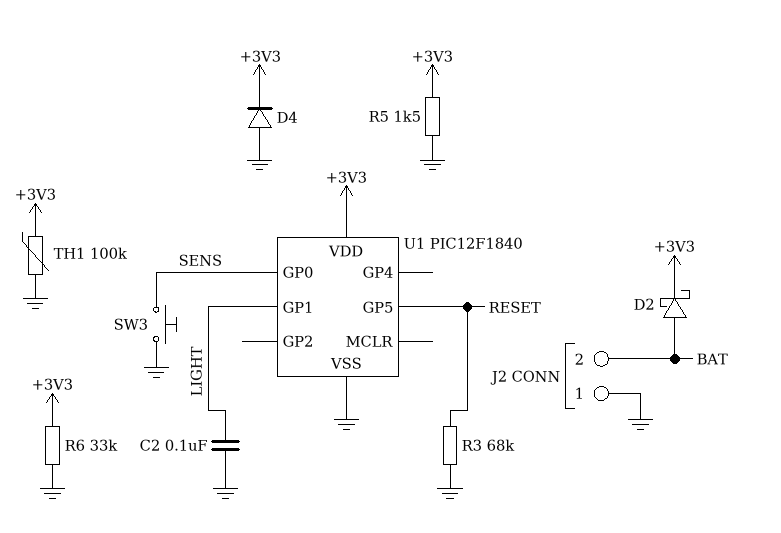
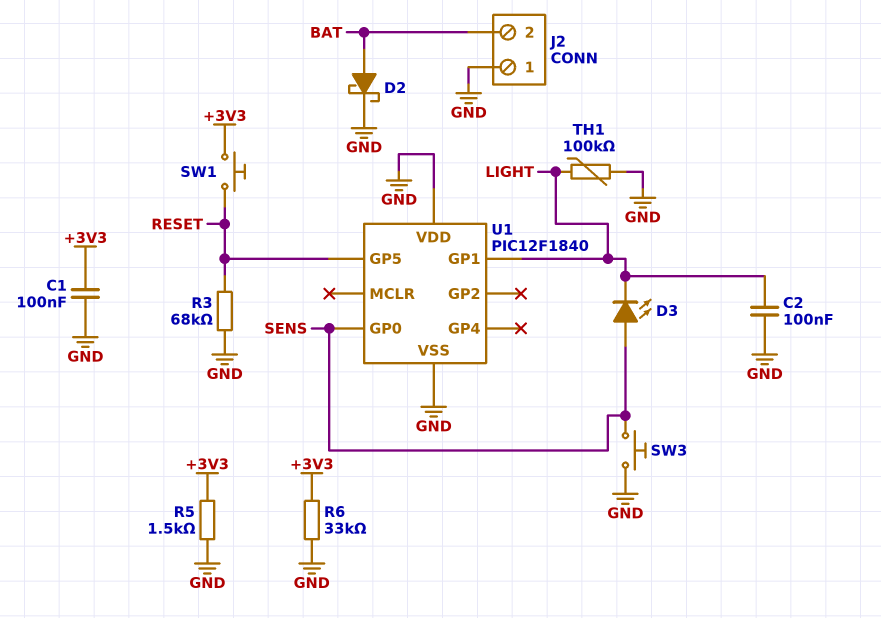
C1: none -> 100nF (+3V3, GND)
D2: schottky (A BAT, K +3V3) -> schottky (A BAT, K GND)
D3: none -> LED (A SENS, K LIGHT)
D4: diode (A GND, K +3V3) -> none
SW1: none -> button (+3V3, RESET)
TH1: 100k (+3V3, GND) -> 100k (GND, LIGHT)
U1 pin VDD: +3V3 -> GND

